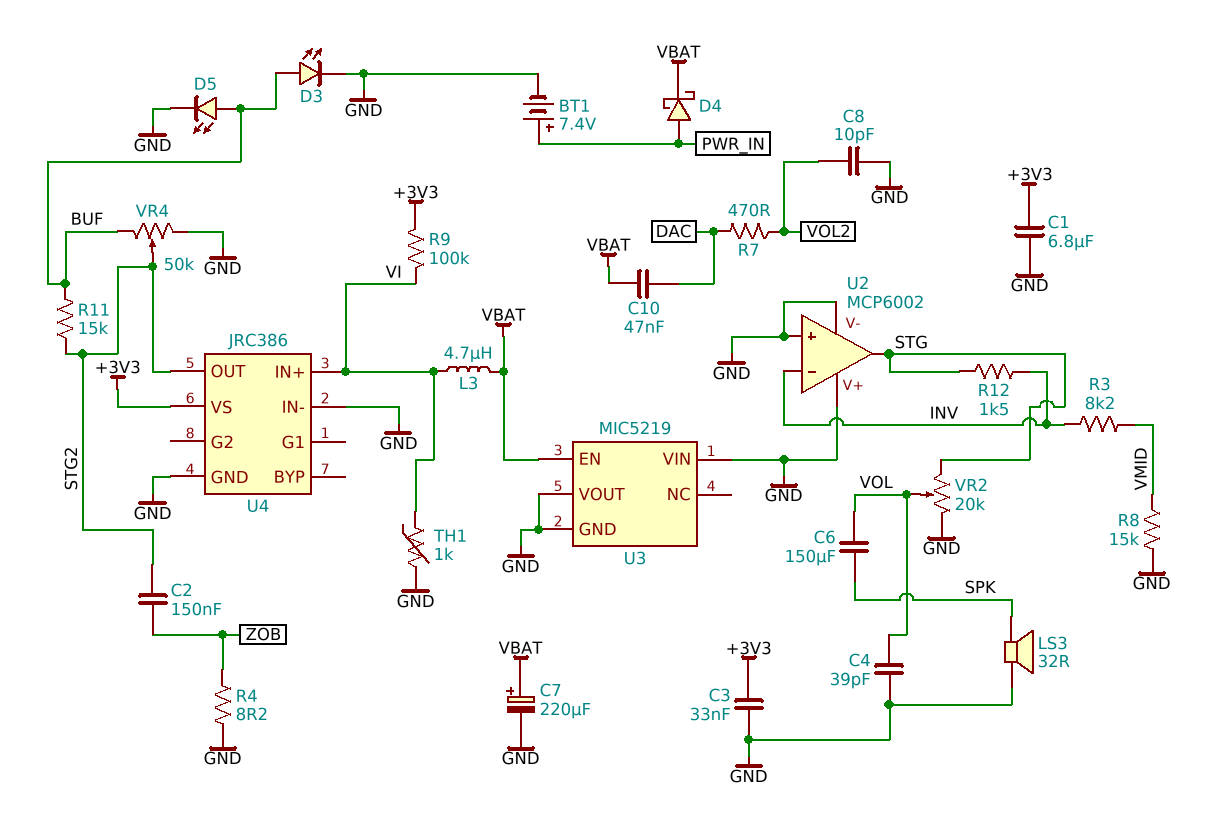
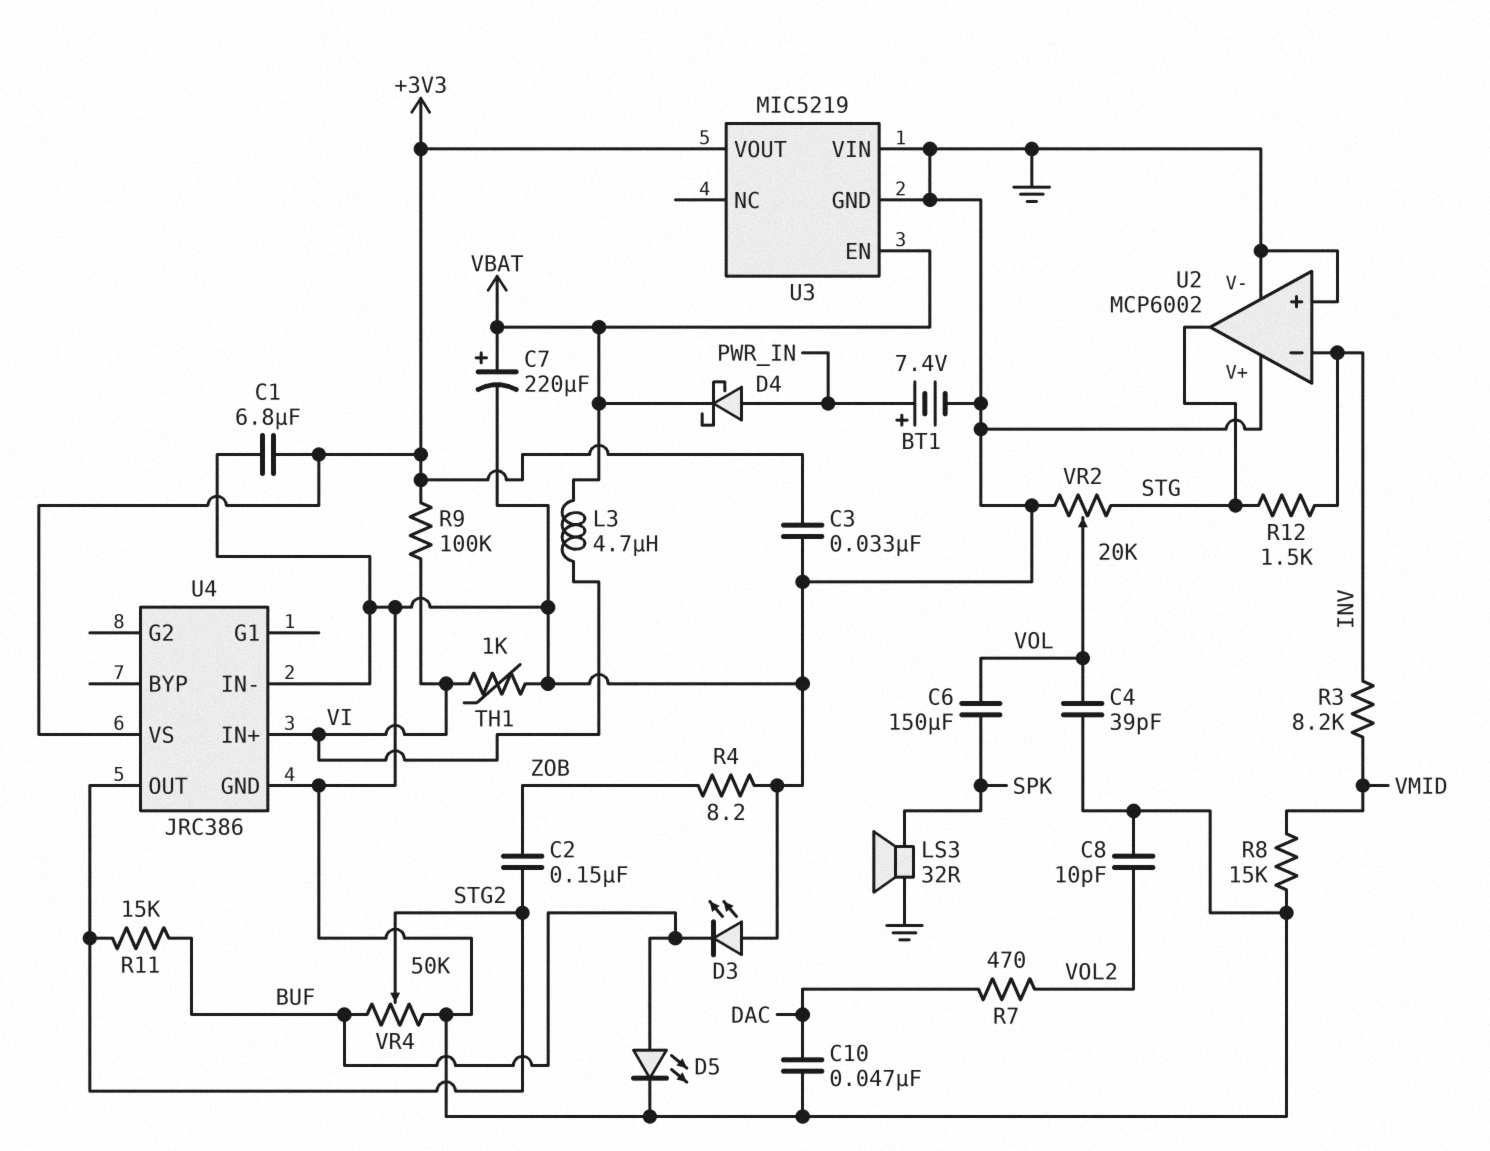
C10: 47nF (DAC, VBAT) -> 47nF (DAC, GND)
D3: LED (A BUF, K GND) -> LED (A GND, K BUF)
U3 pin VOUT: GND -> +3V3

